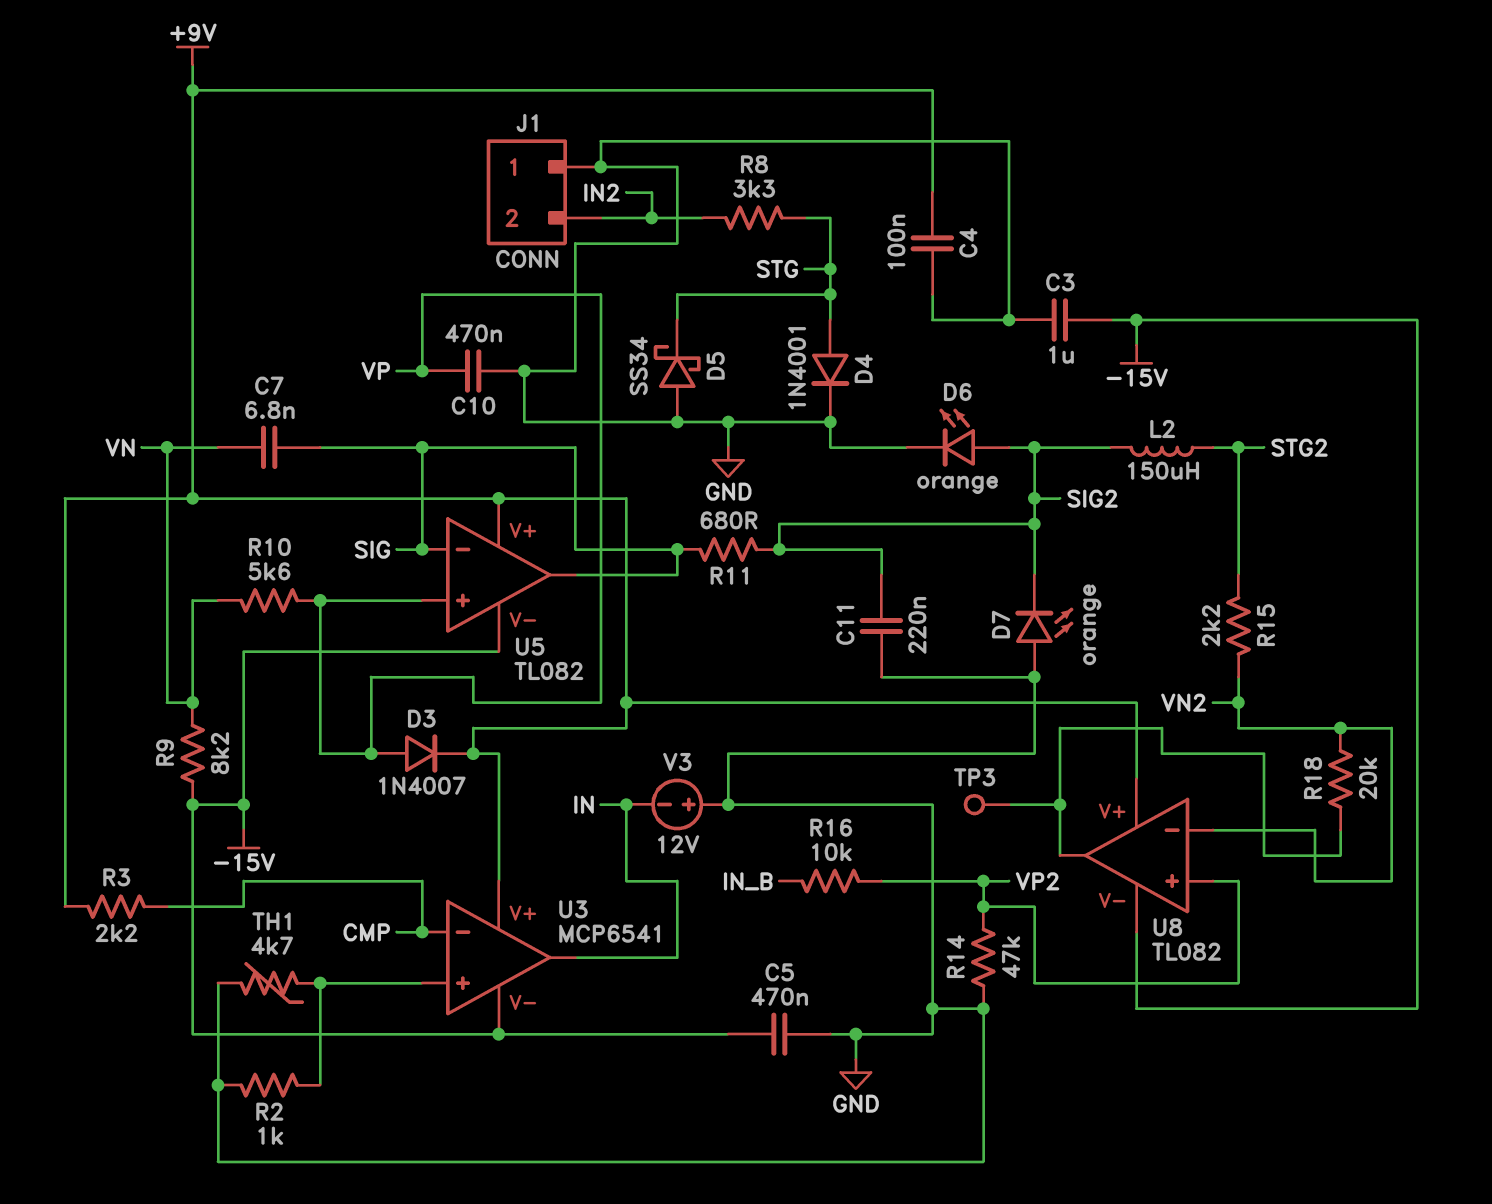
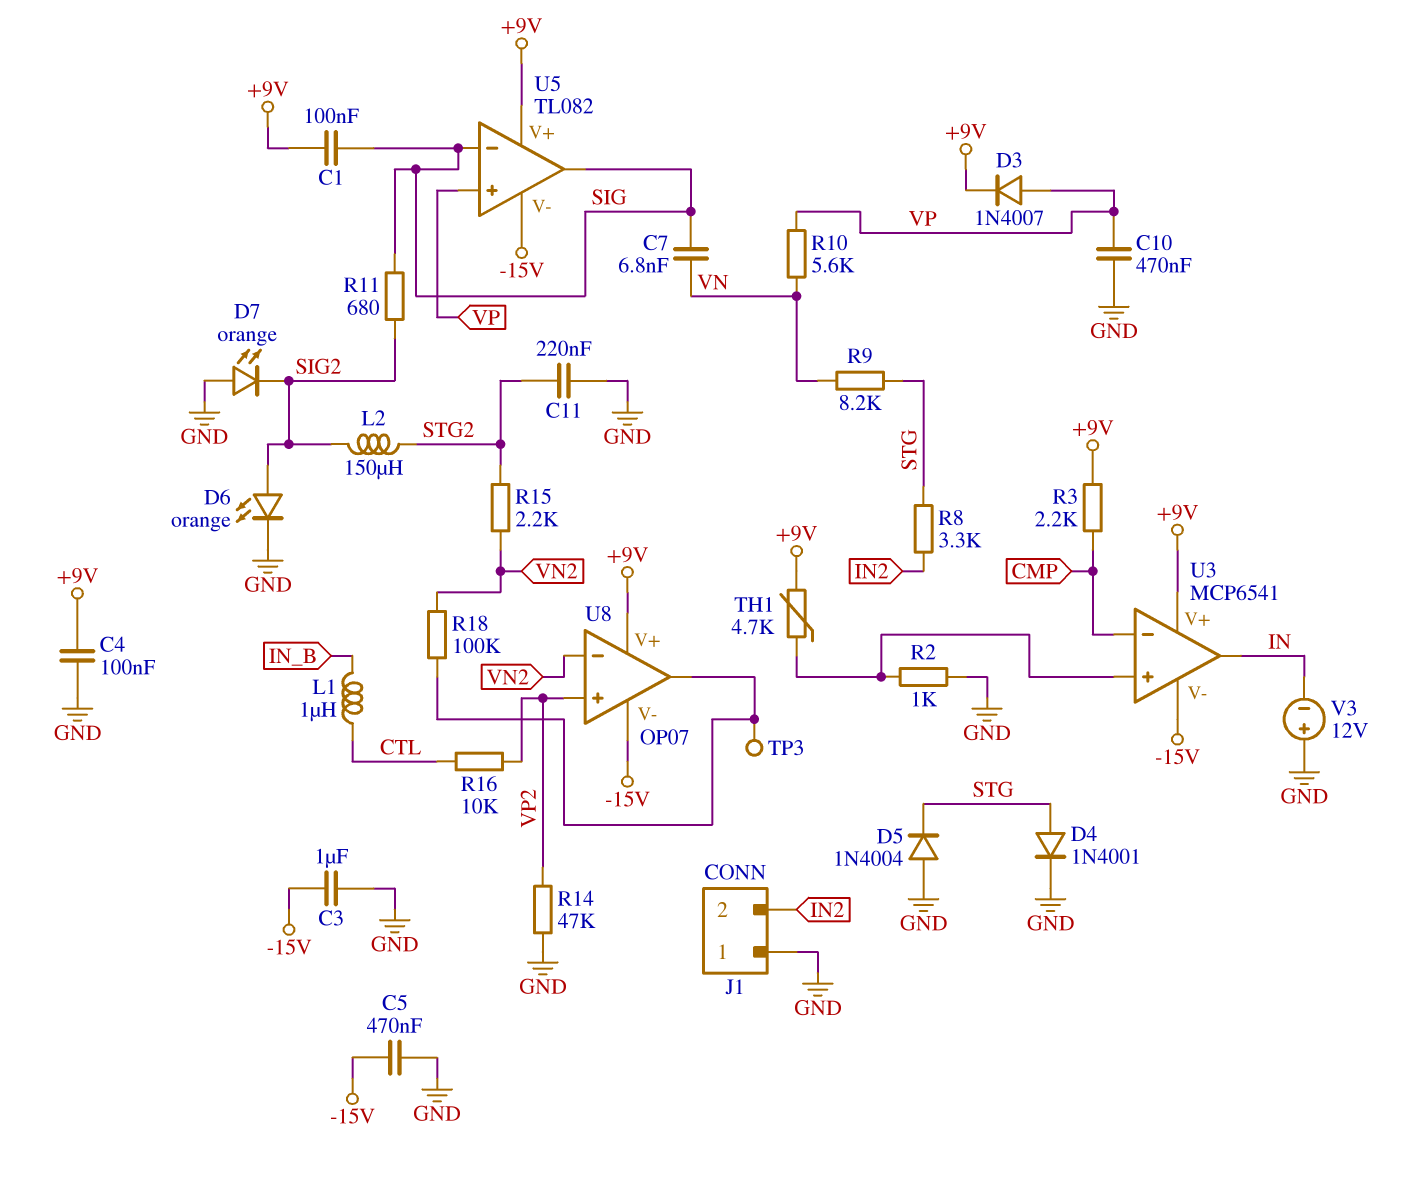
C1: none -> 100nF (+9V, SIG)
C11: 220nF (GND, SIG2) -> 220nF (GND, STG2)
D5: schottky SS34 (A GND, K STG) -> diode 1N4004 (A GND, K STG)
L1: none -> 1uH (CTL, IN_B)
R9: 8.2k (-15V, VN) -> 8.2k (STG, VN)
R16: 10k (IN_B, VP2) -> 10k (CTL, VP2)
R18: 20k (U8/out, VN2) -> 100k (U8/out, VN2)
TH1: 4.7k (GND, U3/in+) -> 4.7k (+9V, U3/in+)
U8: TL082 -> OP07

